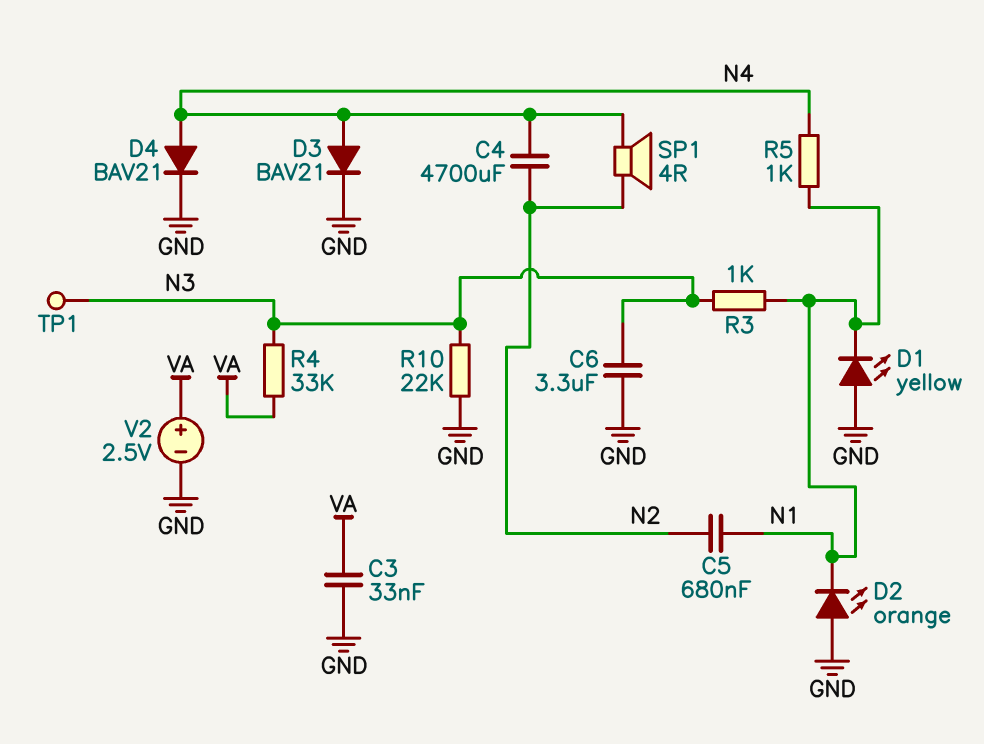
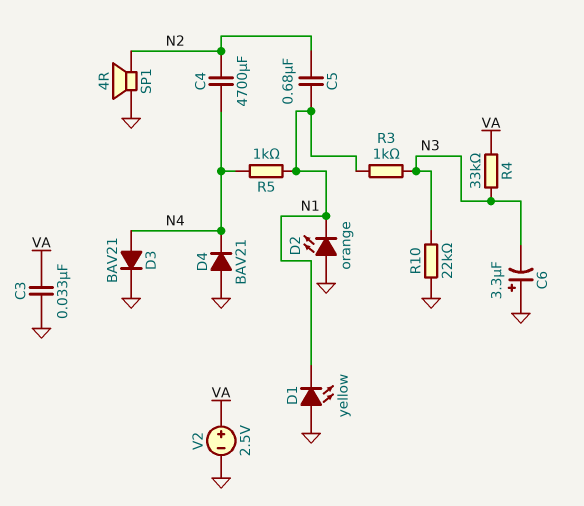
C6: 3.3uF (GND, N3) -> 3.3uF (plus GND, minus N3)
D4: diode BAV21 (A N4, K GND) -> diode BAV21 (A GND, K N4)
SP1: speaker 4R (N2, N4) -> speaker 4R (GND, N2)
TP1: test point (N3) -> none

